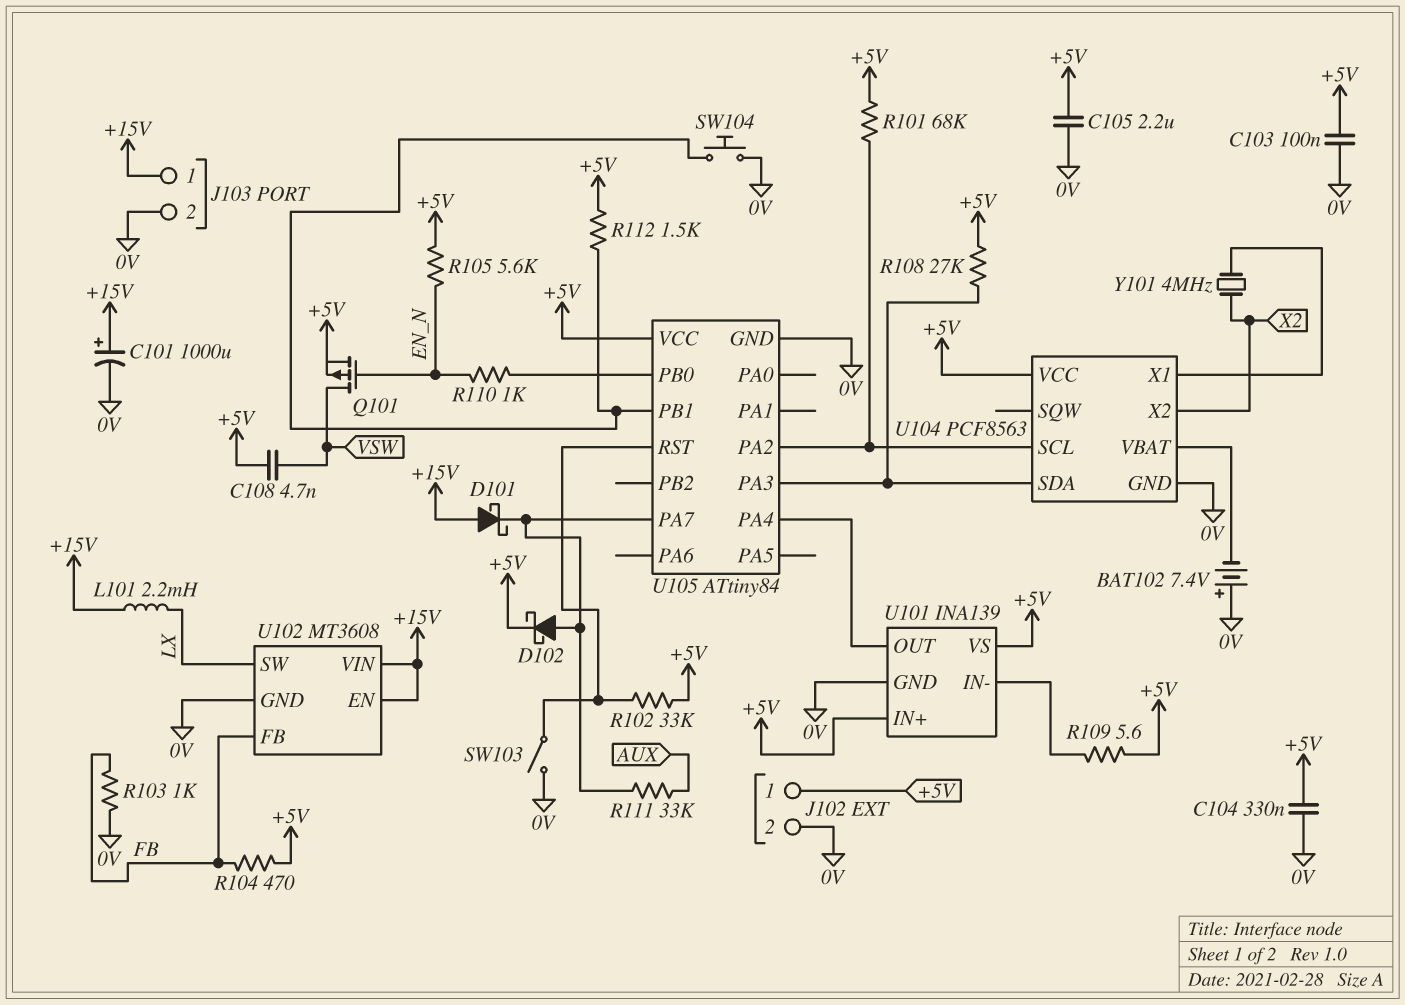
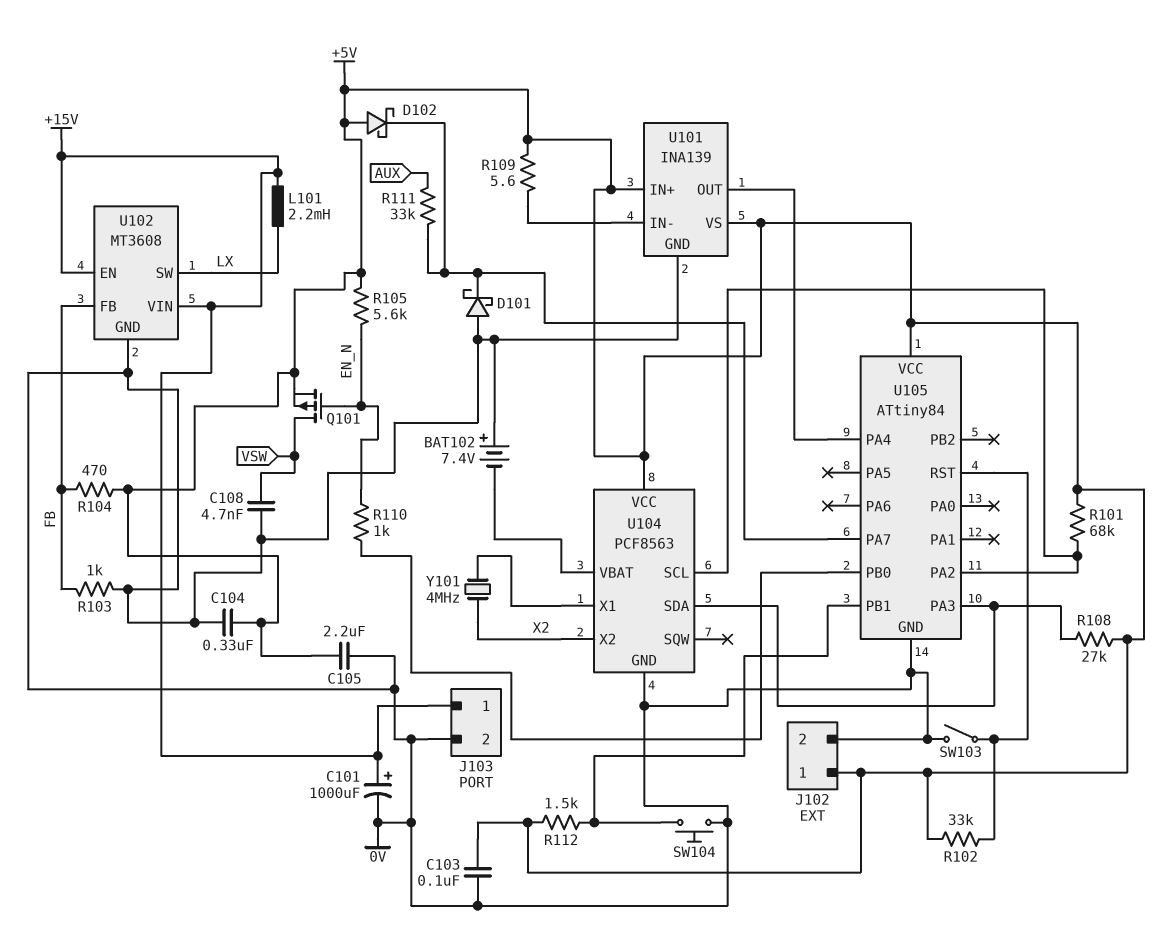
C108: 4.7nF (+5V, VSW) -> 4.7nF (0V, VSW)
D101: schottky (A +15V, K U105/PA7) -> schottky (A 0V, K U105/PA7)
D102: schottky (A U105/PA7, K +5V) -> schottky (A +5V, K U105/PA7)

